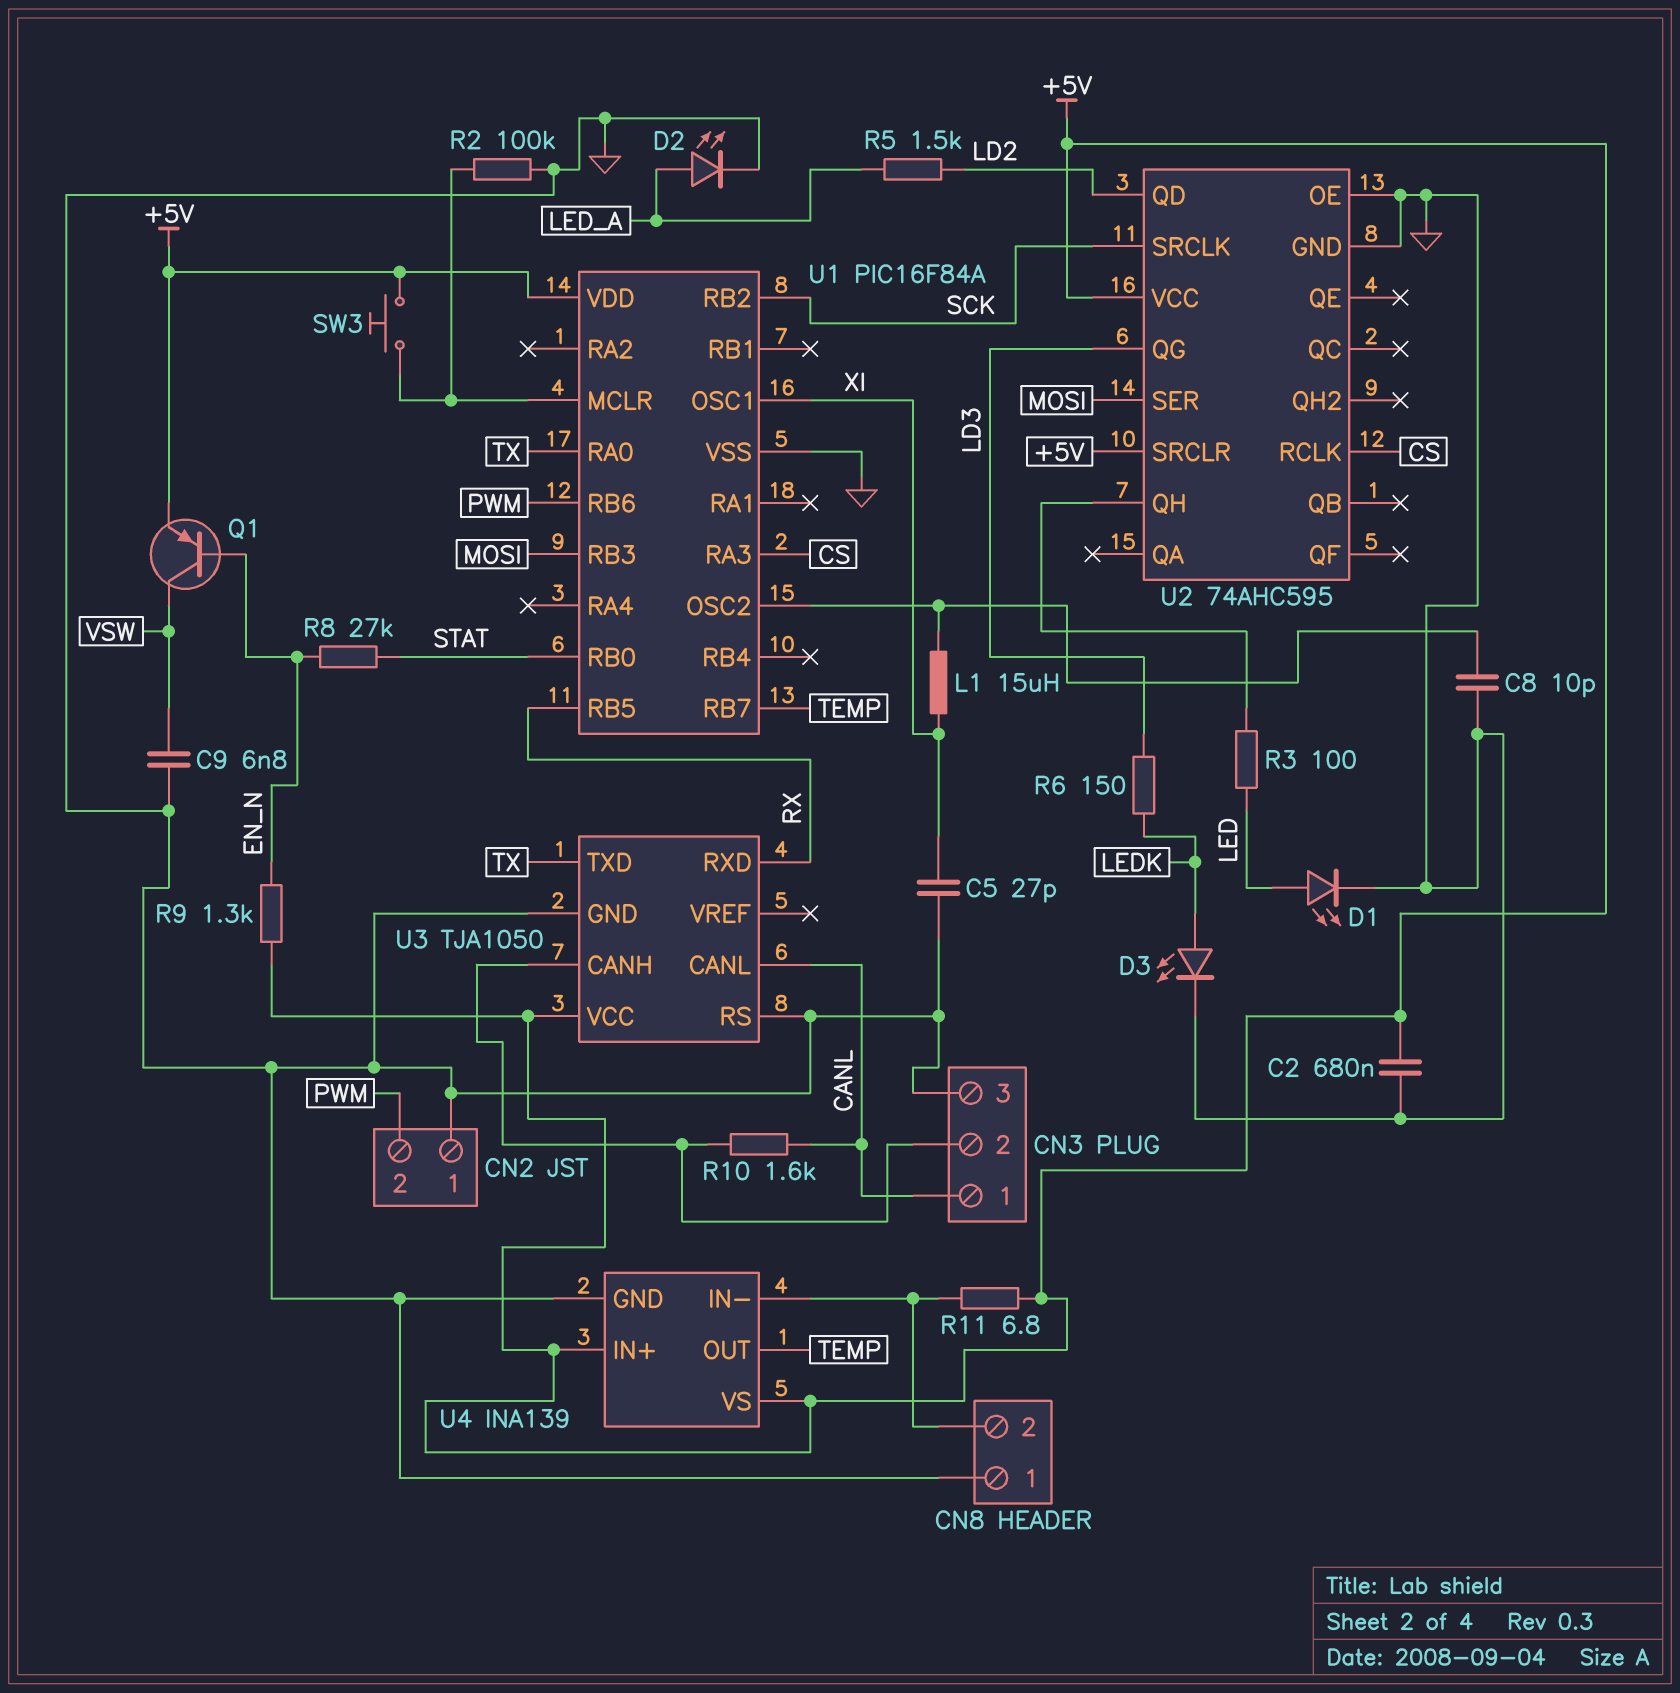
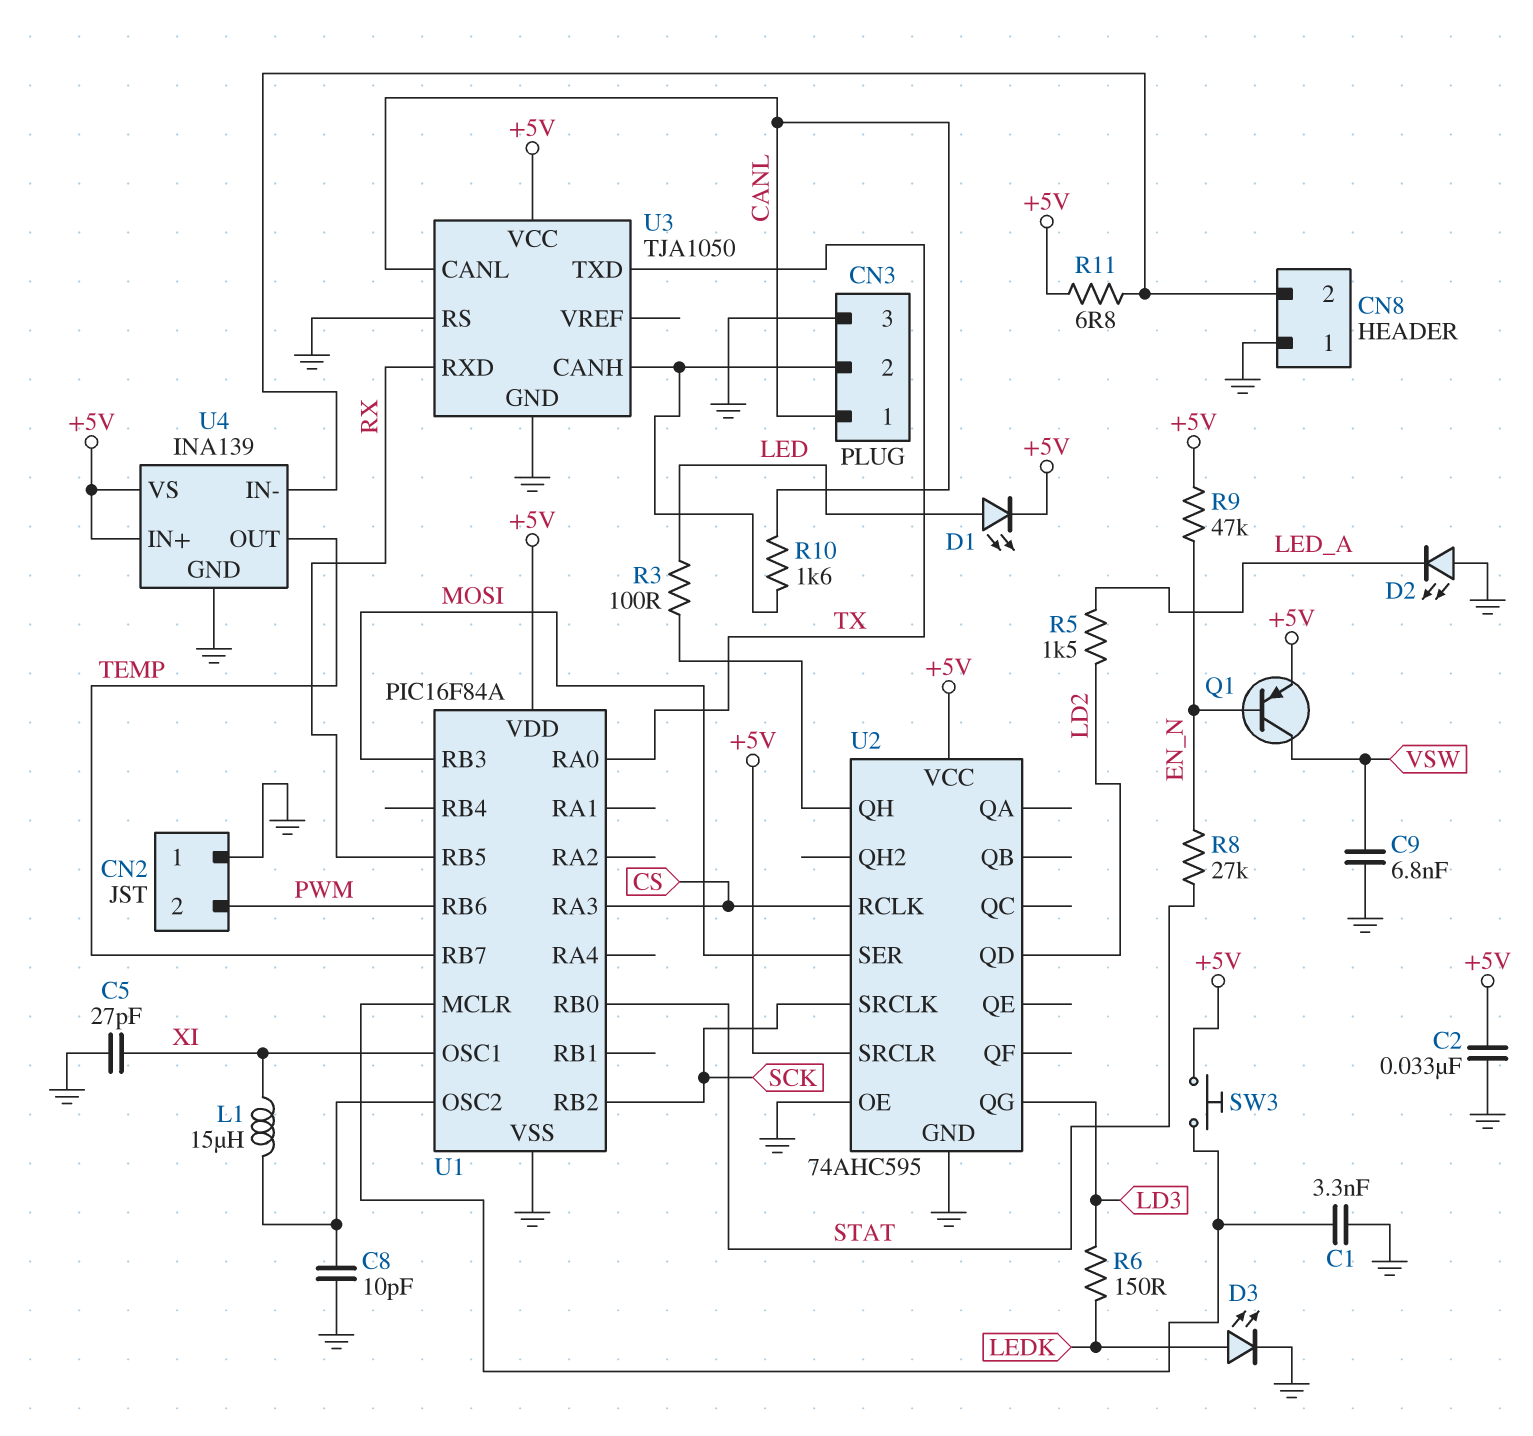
C1: none -> 3.3nF (GND, U1/MCLR)
C2: 680nF (+5V, GND) -> 33nF (+5V, GND)
D1: LED (A LED, K GND) -> LED (A LED, K +5V)
D2: LED (A LED_A, K GND) -> LED (A GND, K LED_A)
R2: 100k (GND, U1/MCLR) -> none
R9: 1.3k (+5V, EN_N) -> 47k (+5V, EN_N)

